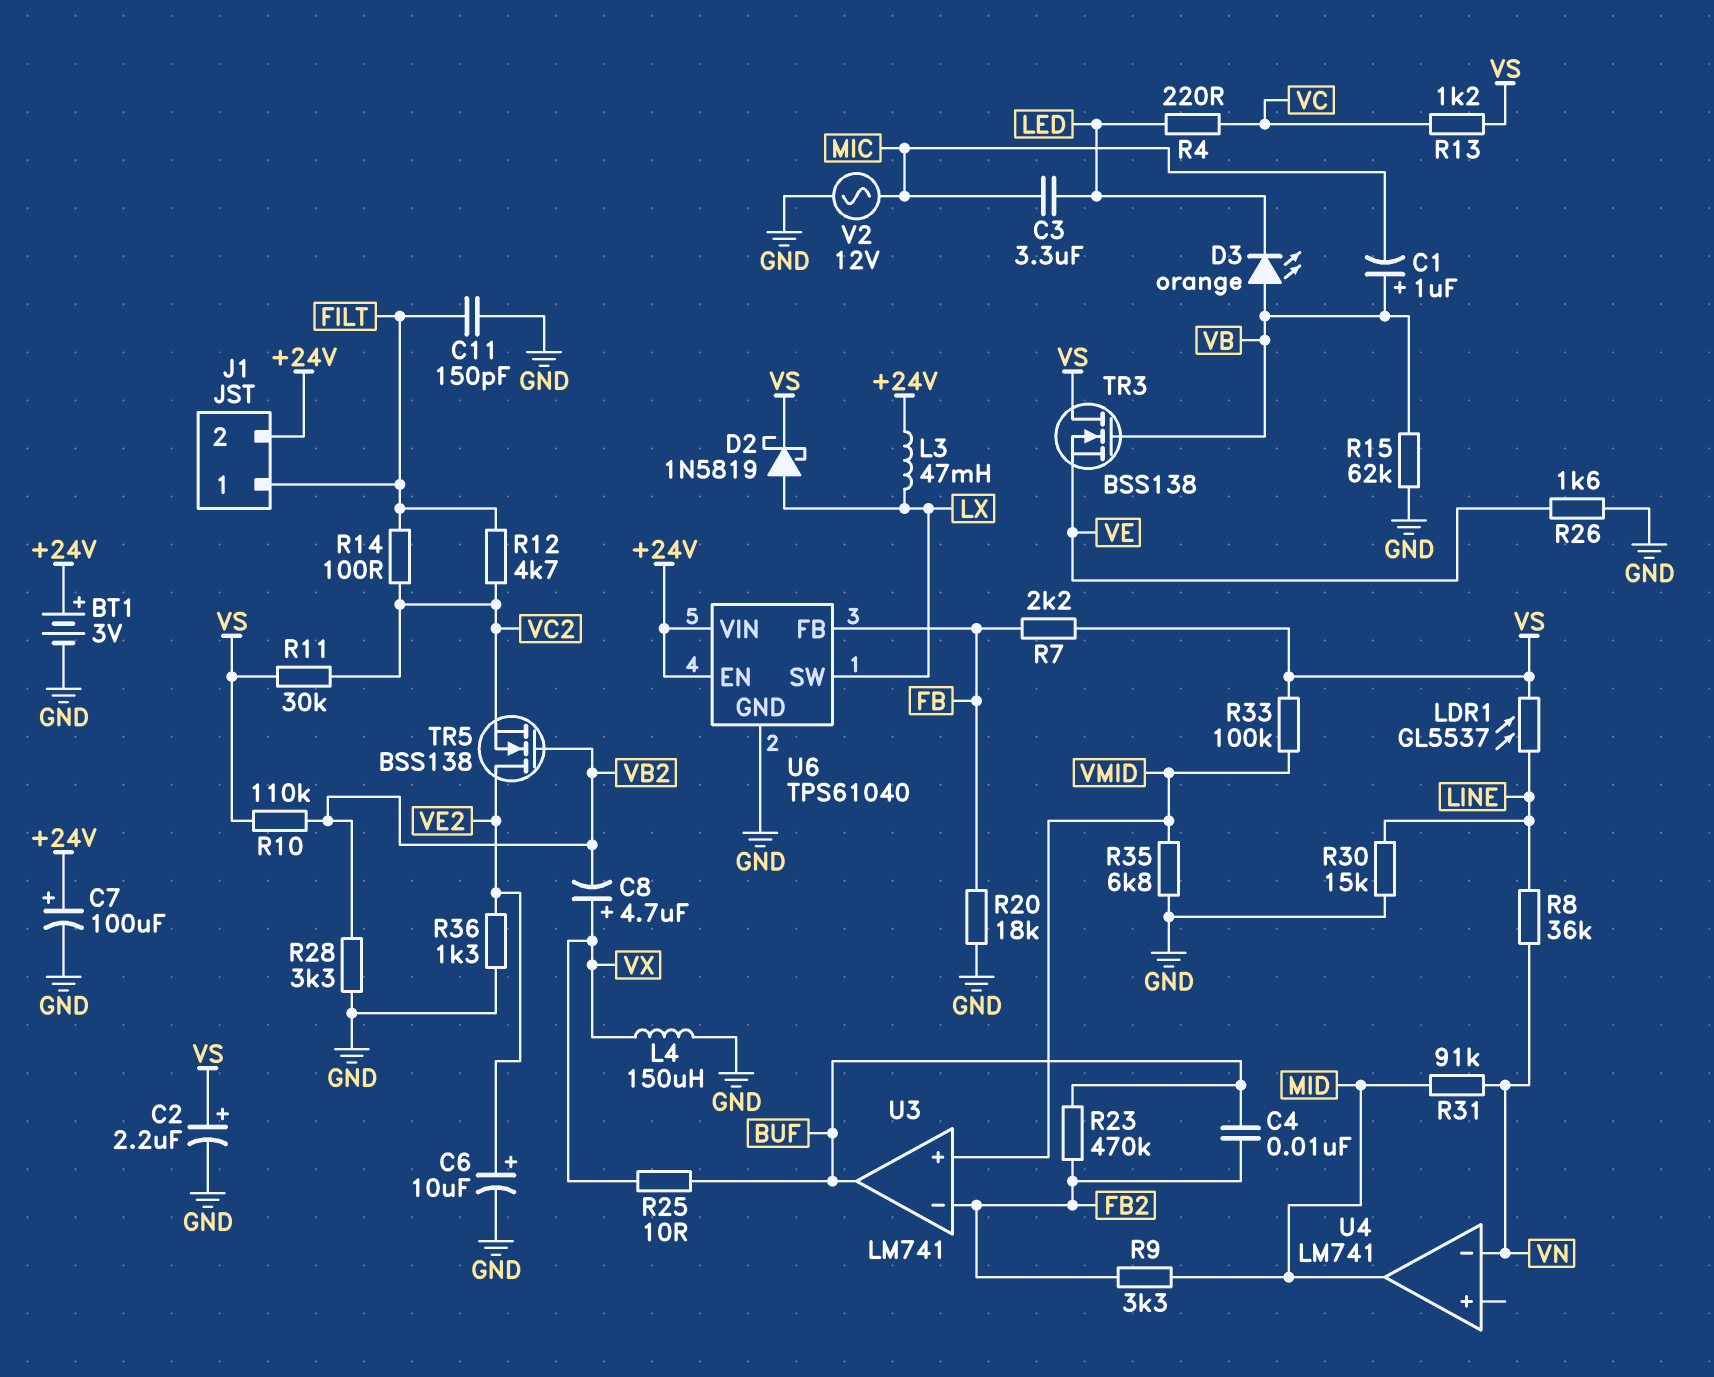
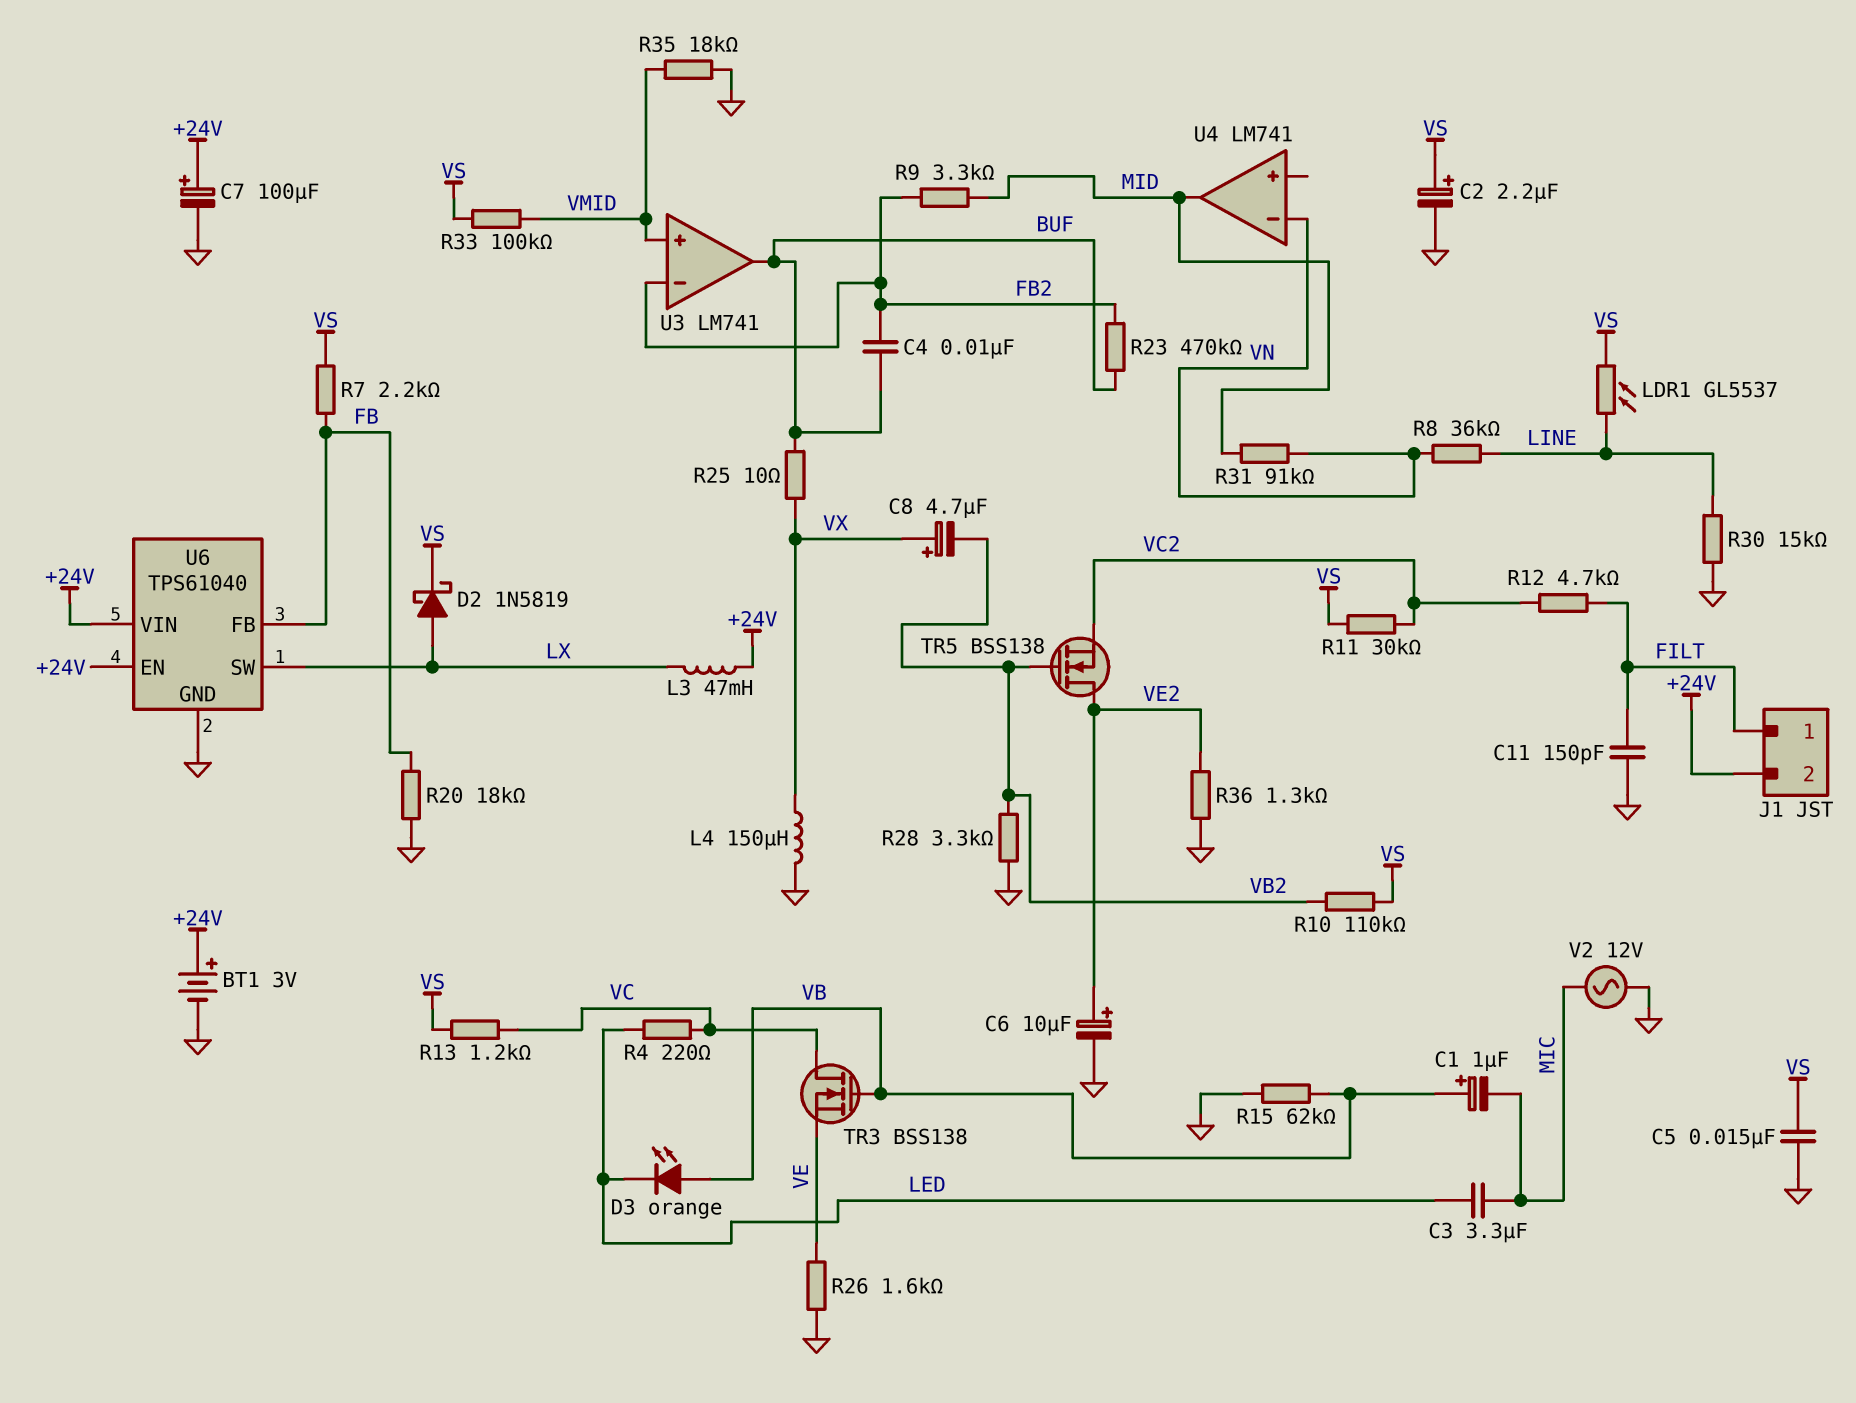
C5: none -> 15nF (GND, VS)
R14: 100 (FILT, VC2) -> none
R35: 6.8k (GND, VMID) -> 18k (GND, VMID)
TR3: NMOS BSS138 (G VB, D VS, S VE) -> NMOS BSS138 (G VB, D VC, S VE)

